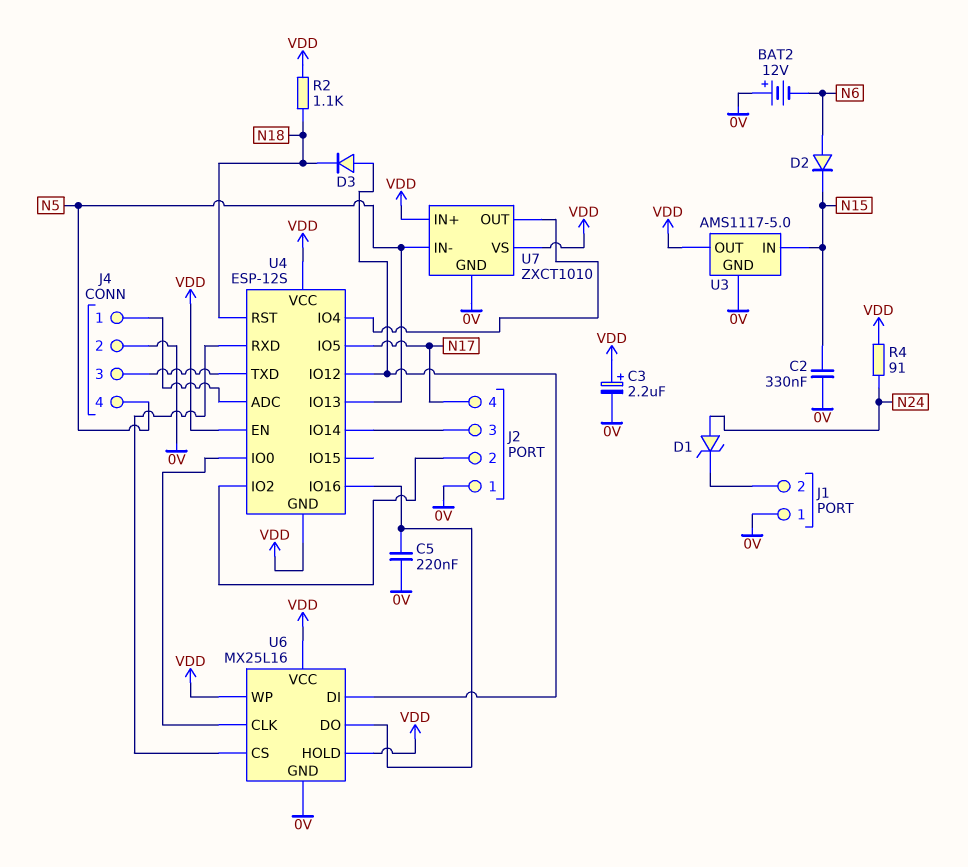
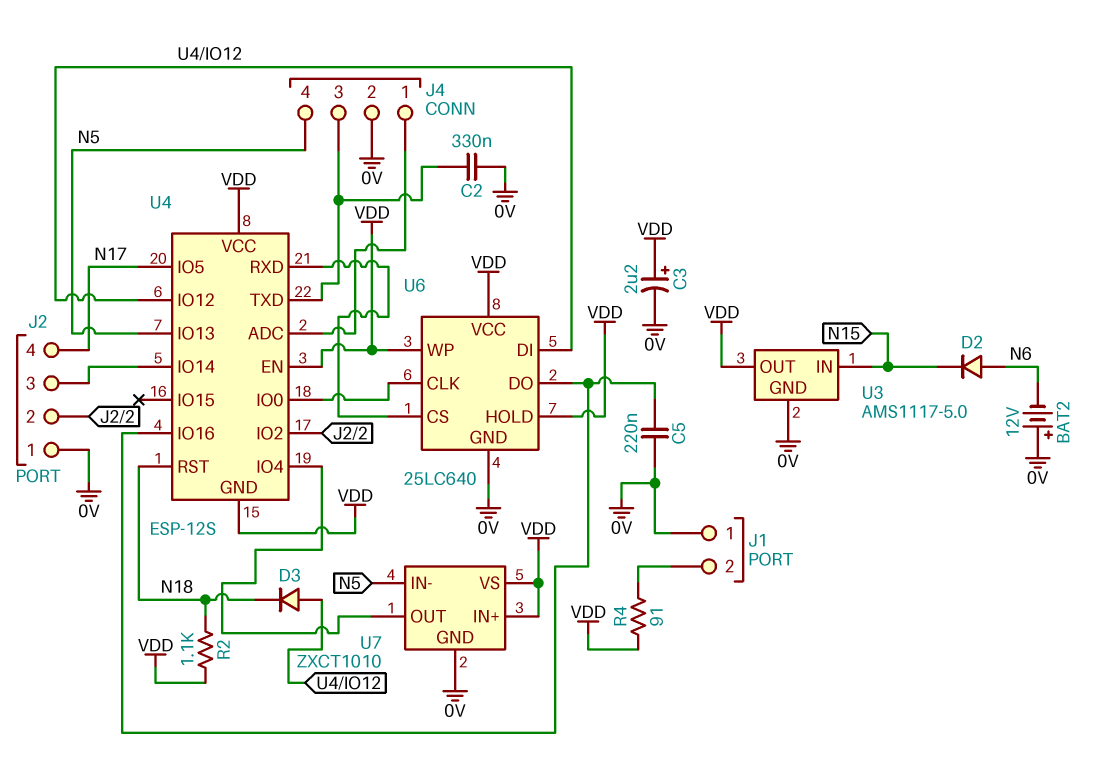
C2: 330nF (0V, N15) -> 330nF (0V, J4/3)
D1: zener (A N24, K J1/2) -> none
R4: 91 (N24, VDD) -> 91 (J1/2, VDD)
U6: MX25L16 -> 25LC640

